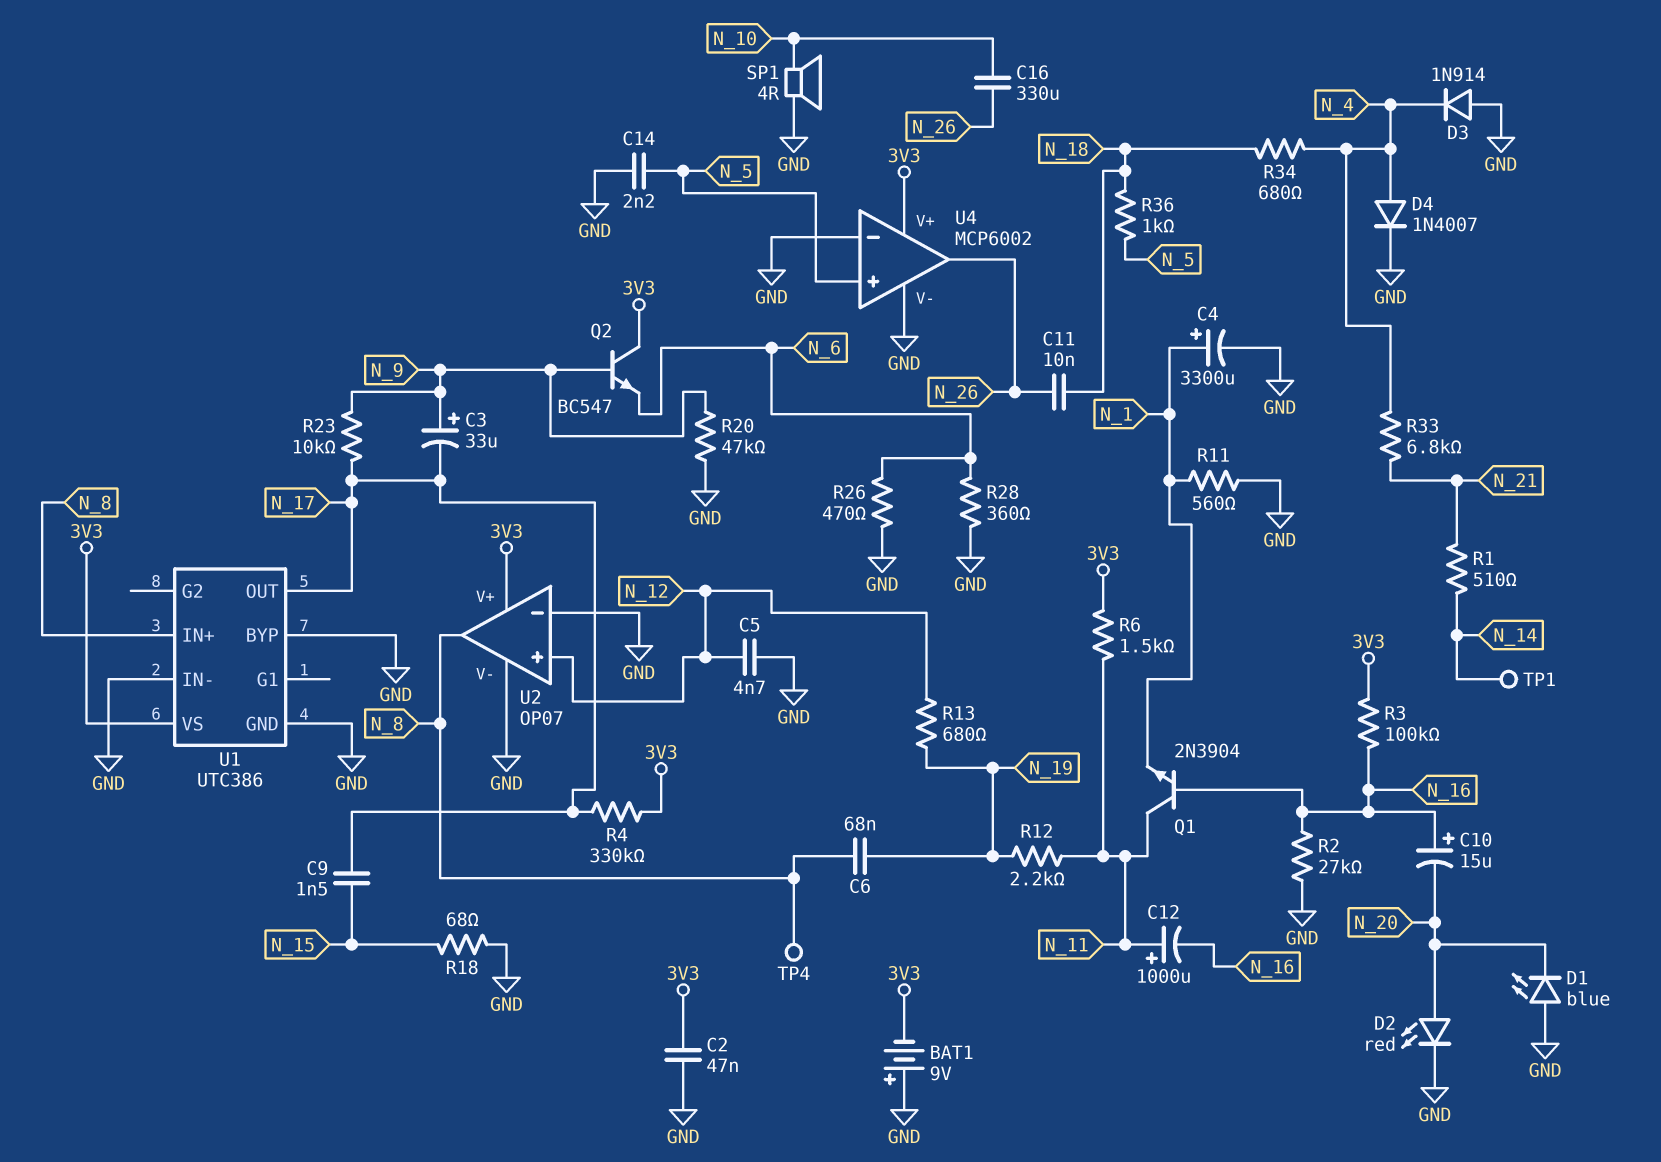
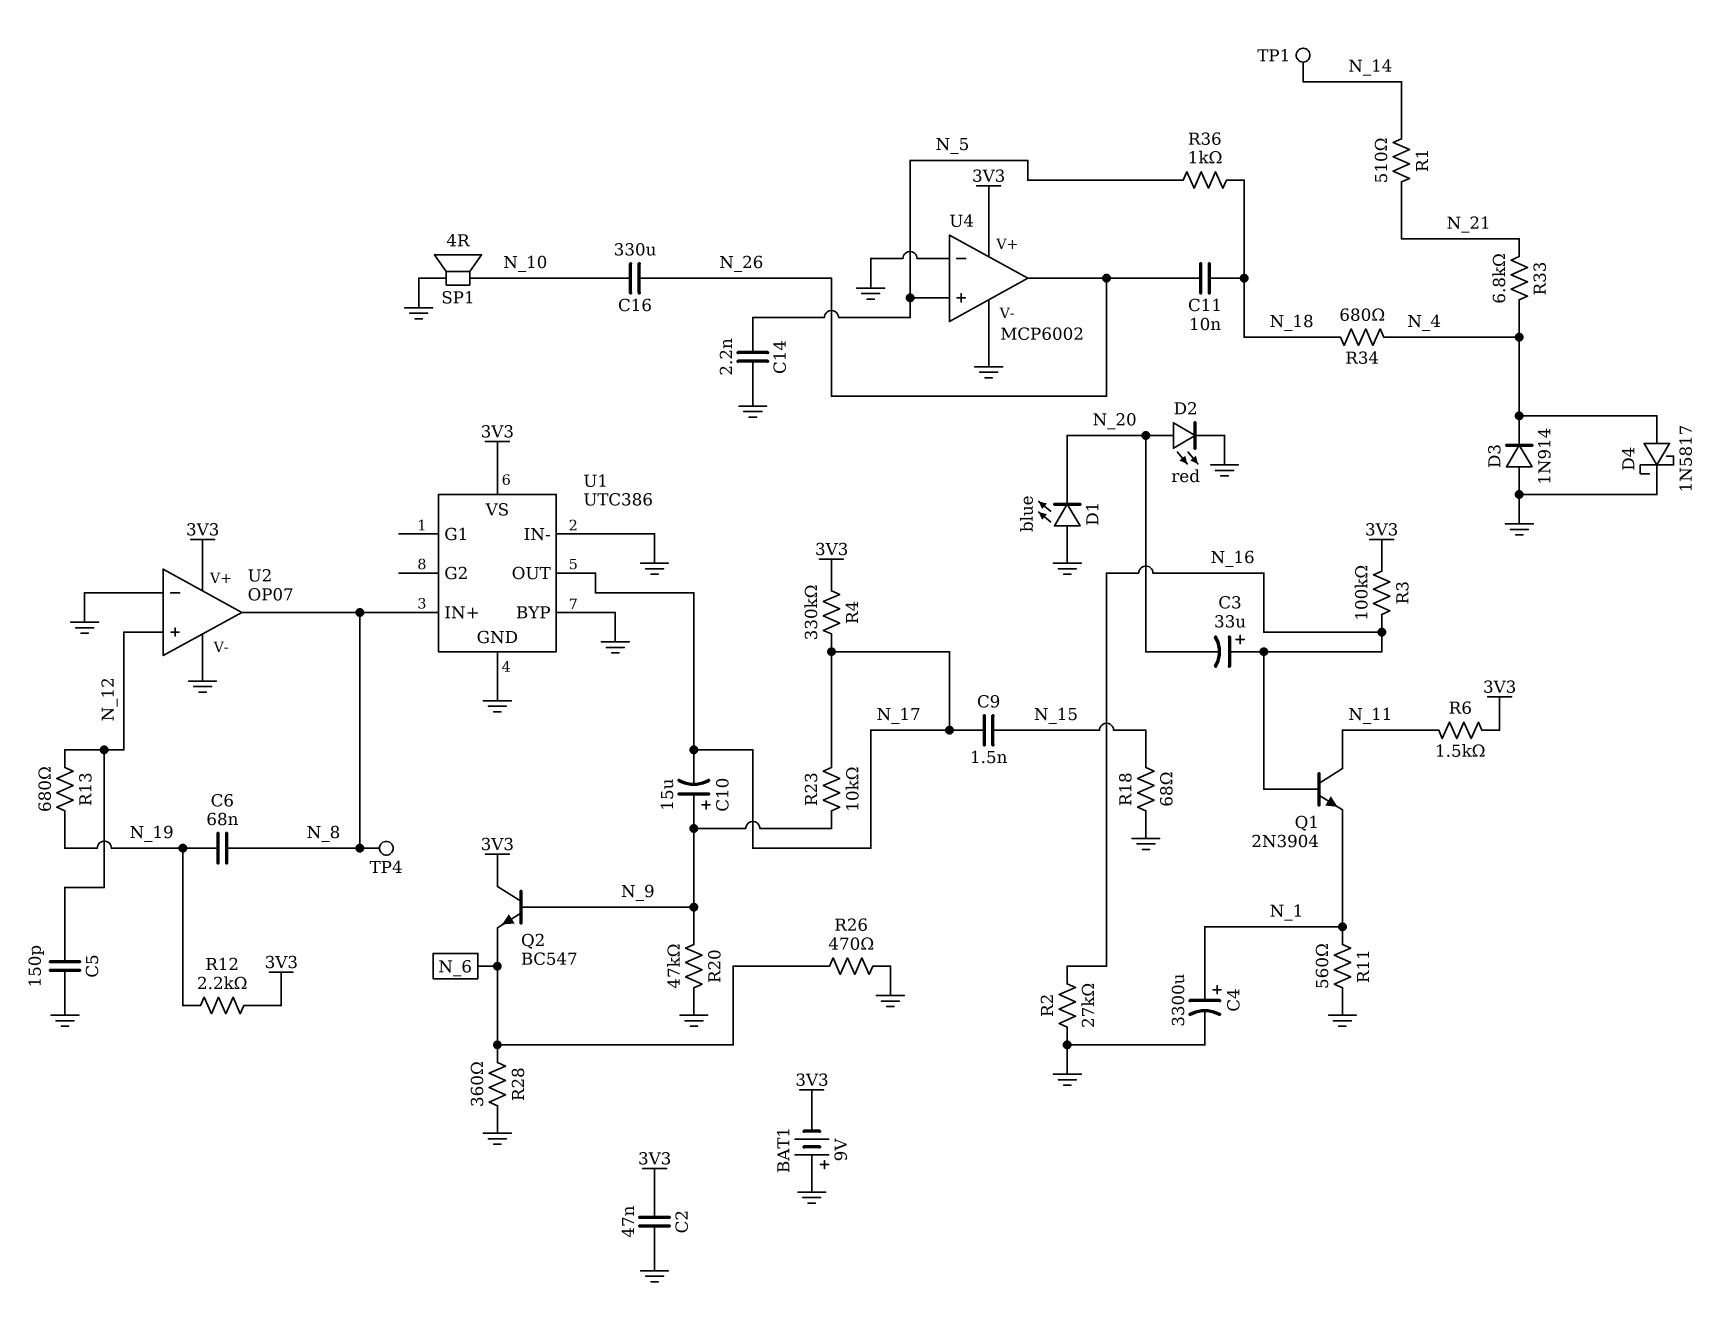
C3: 33uF (plus N_9, minus N_17) -> 33uF (plus N_16, minus N_20)
C5: 4.7nF (GND, N_12) -> 150pF (GND, N_12)
C10: 15uF (plus N_16, minus N_20) -> 15uF (plus N_9, minus N_17)
C12: 1000uF (plus N_11, minus N_16) -> none
D4: diode 1N4007 (A N_4, K GND) -> schottky 1N5817 (A N_4, K GND)
R12: 2.2k (N_11, N_19) -> 2.2k (3V3, N_19)

